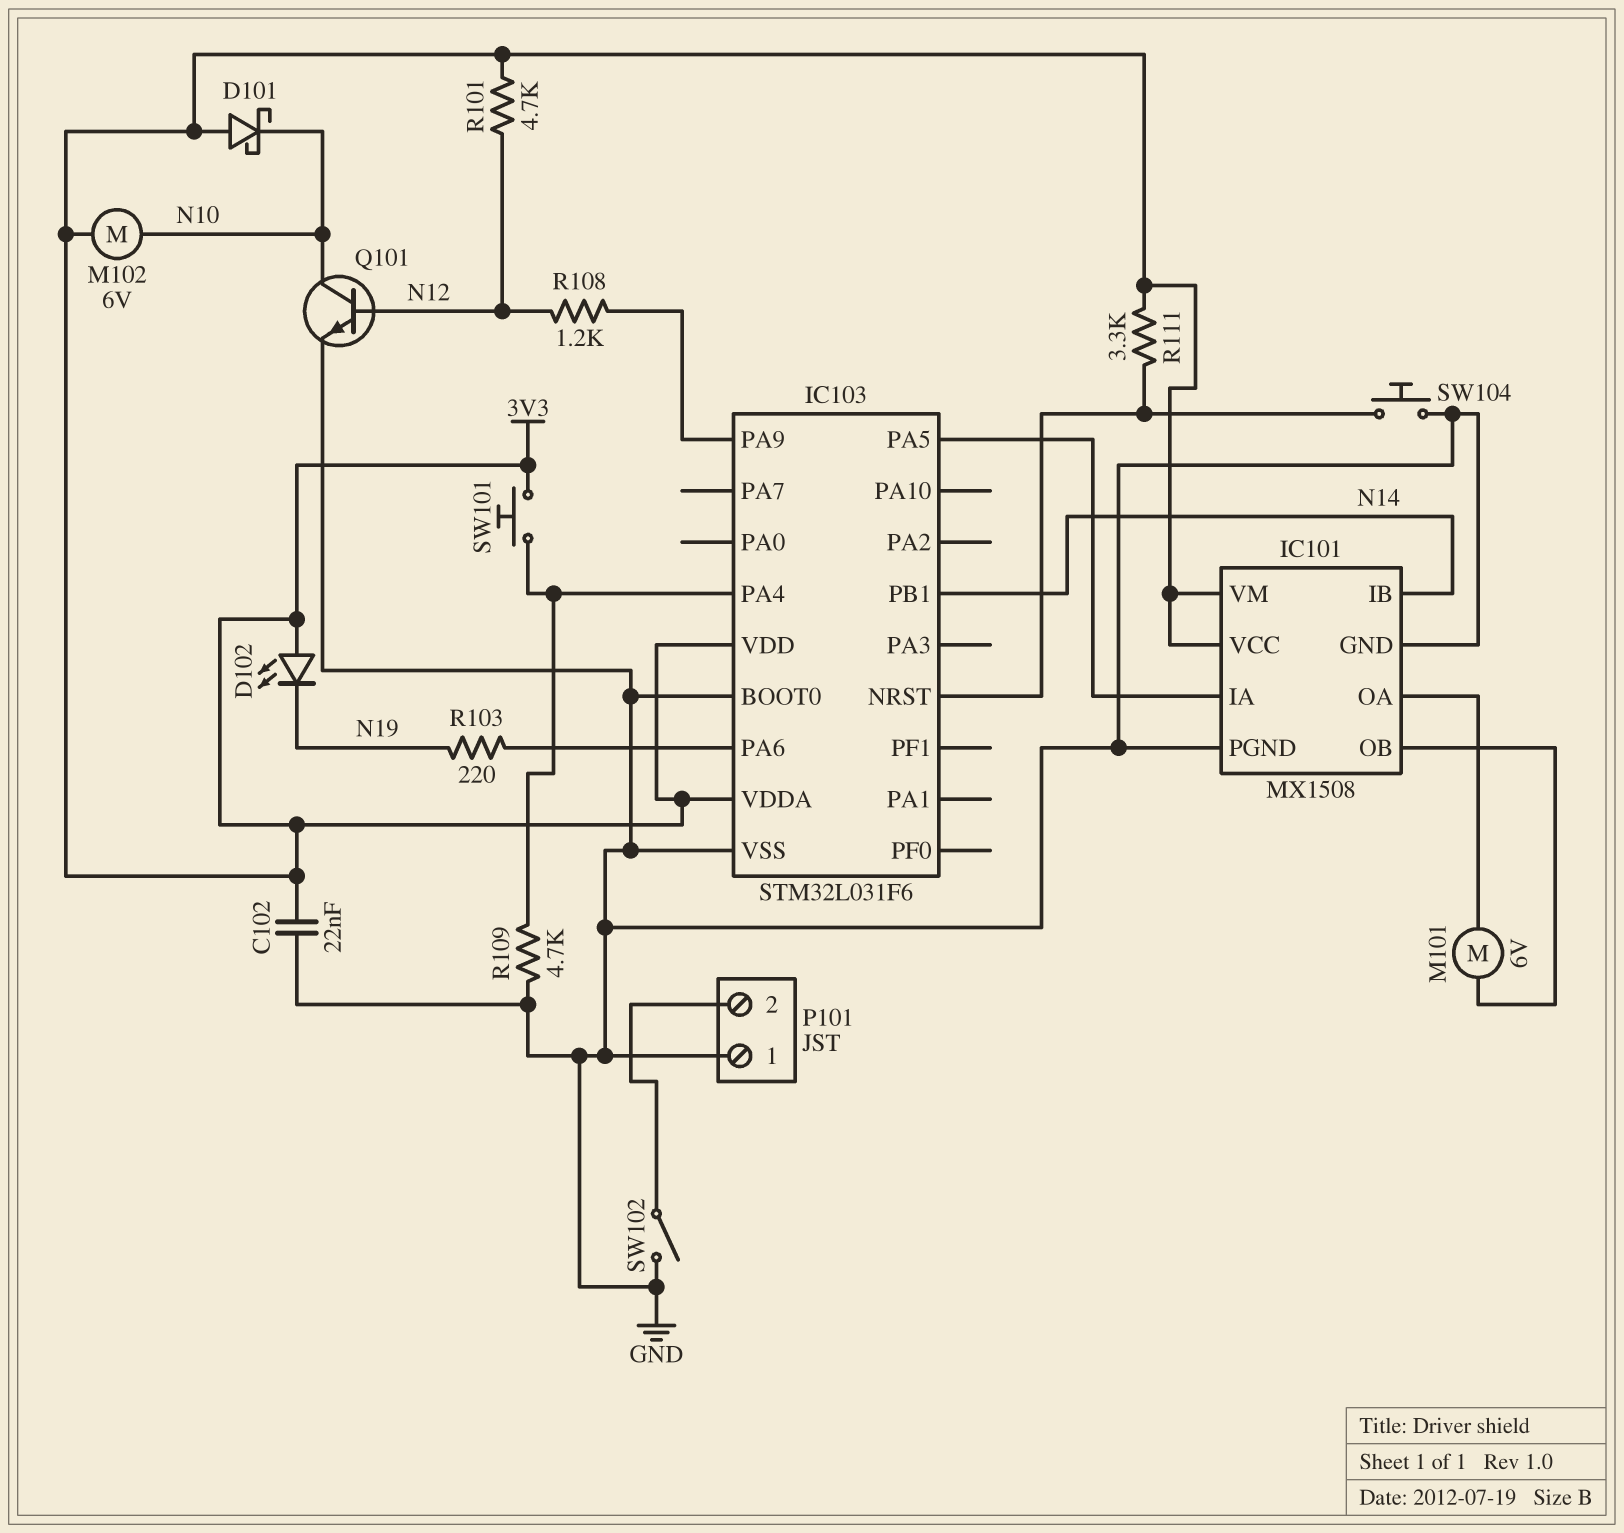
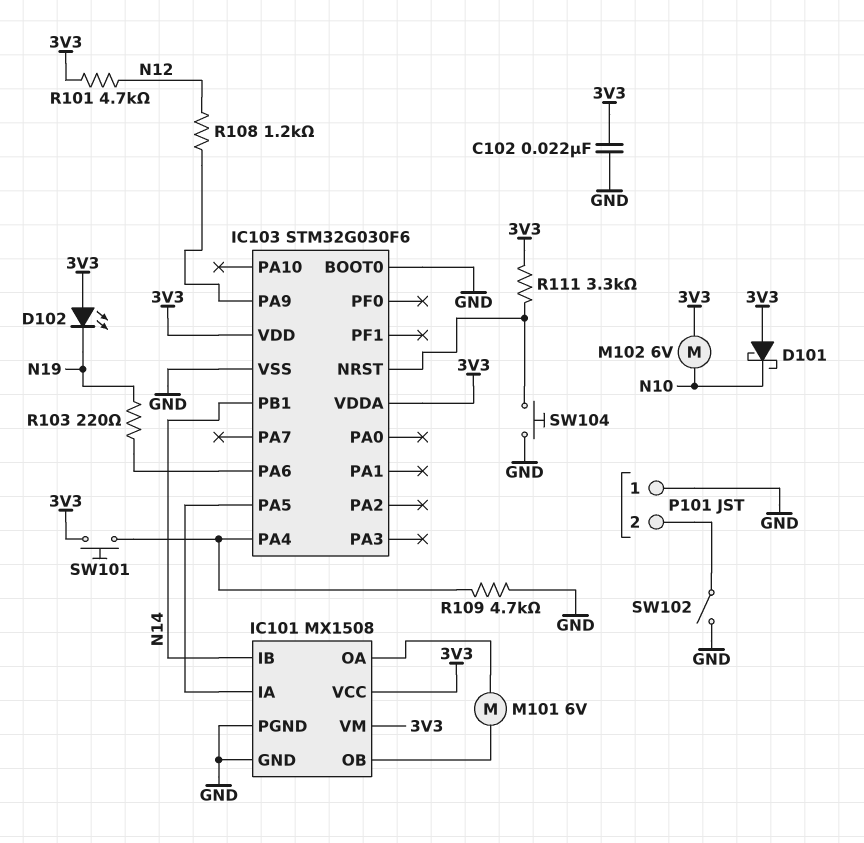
IC103: STM32L031F6 -> STM32G030F6
Q101: NPN (B N12, C N10, E GND) -> none

